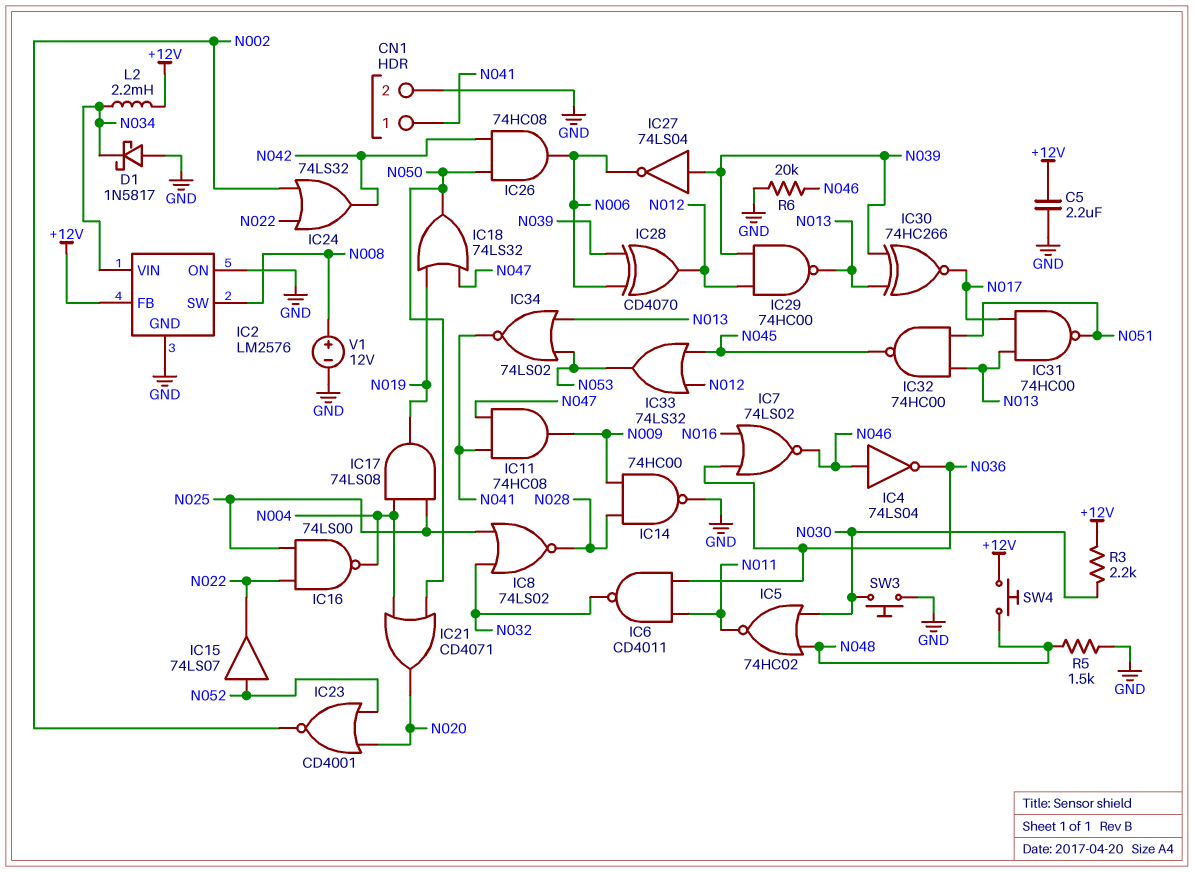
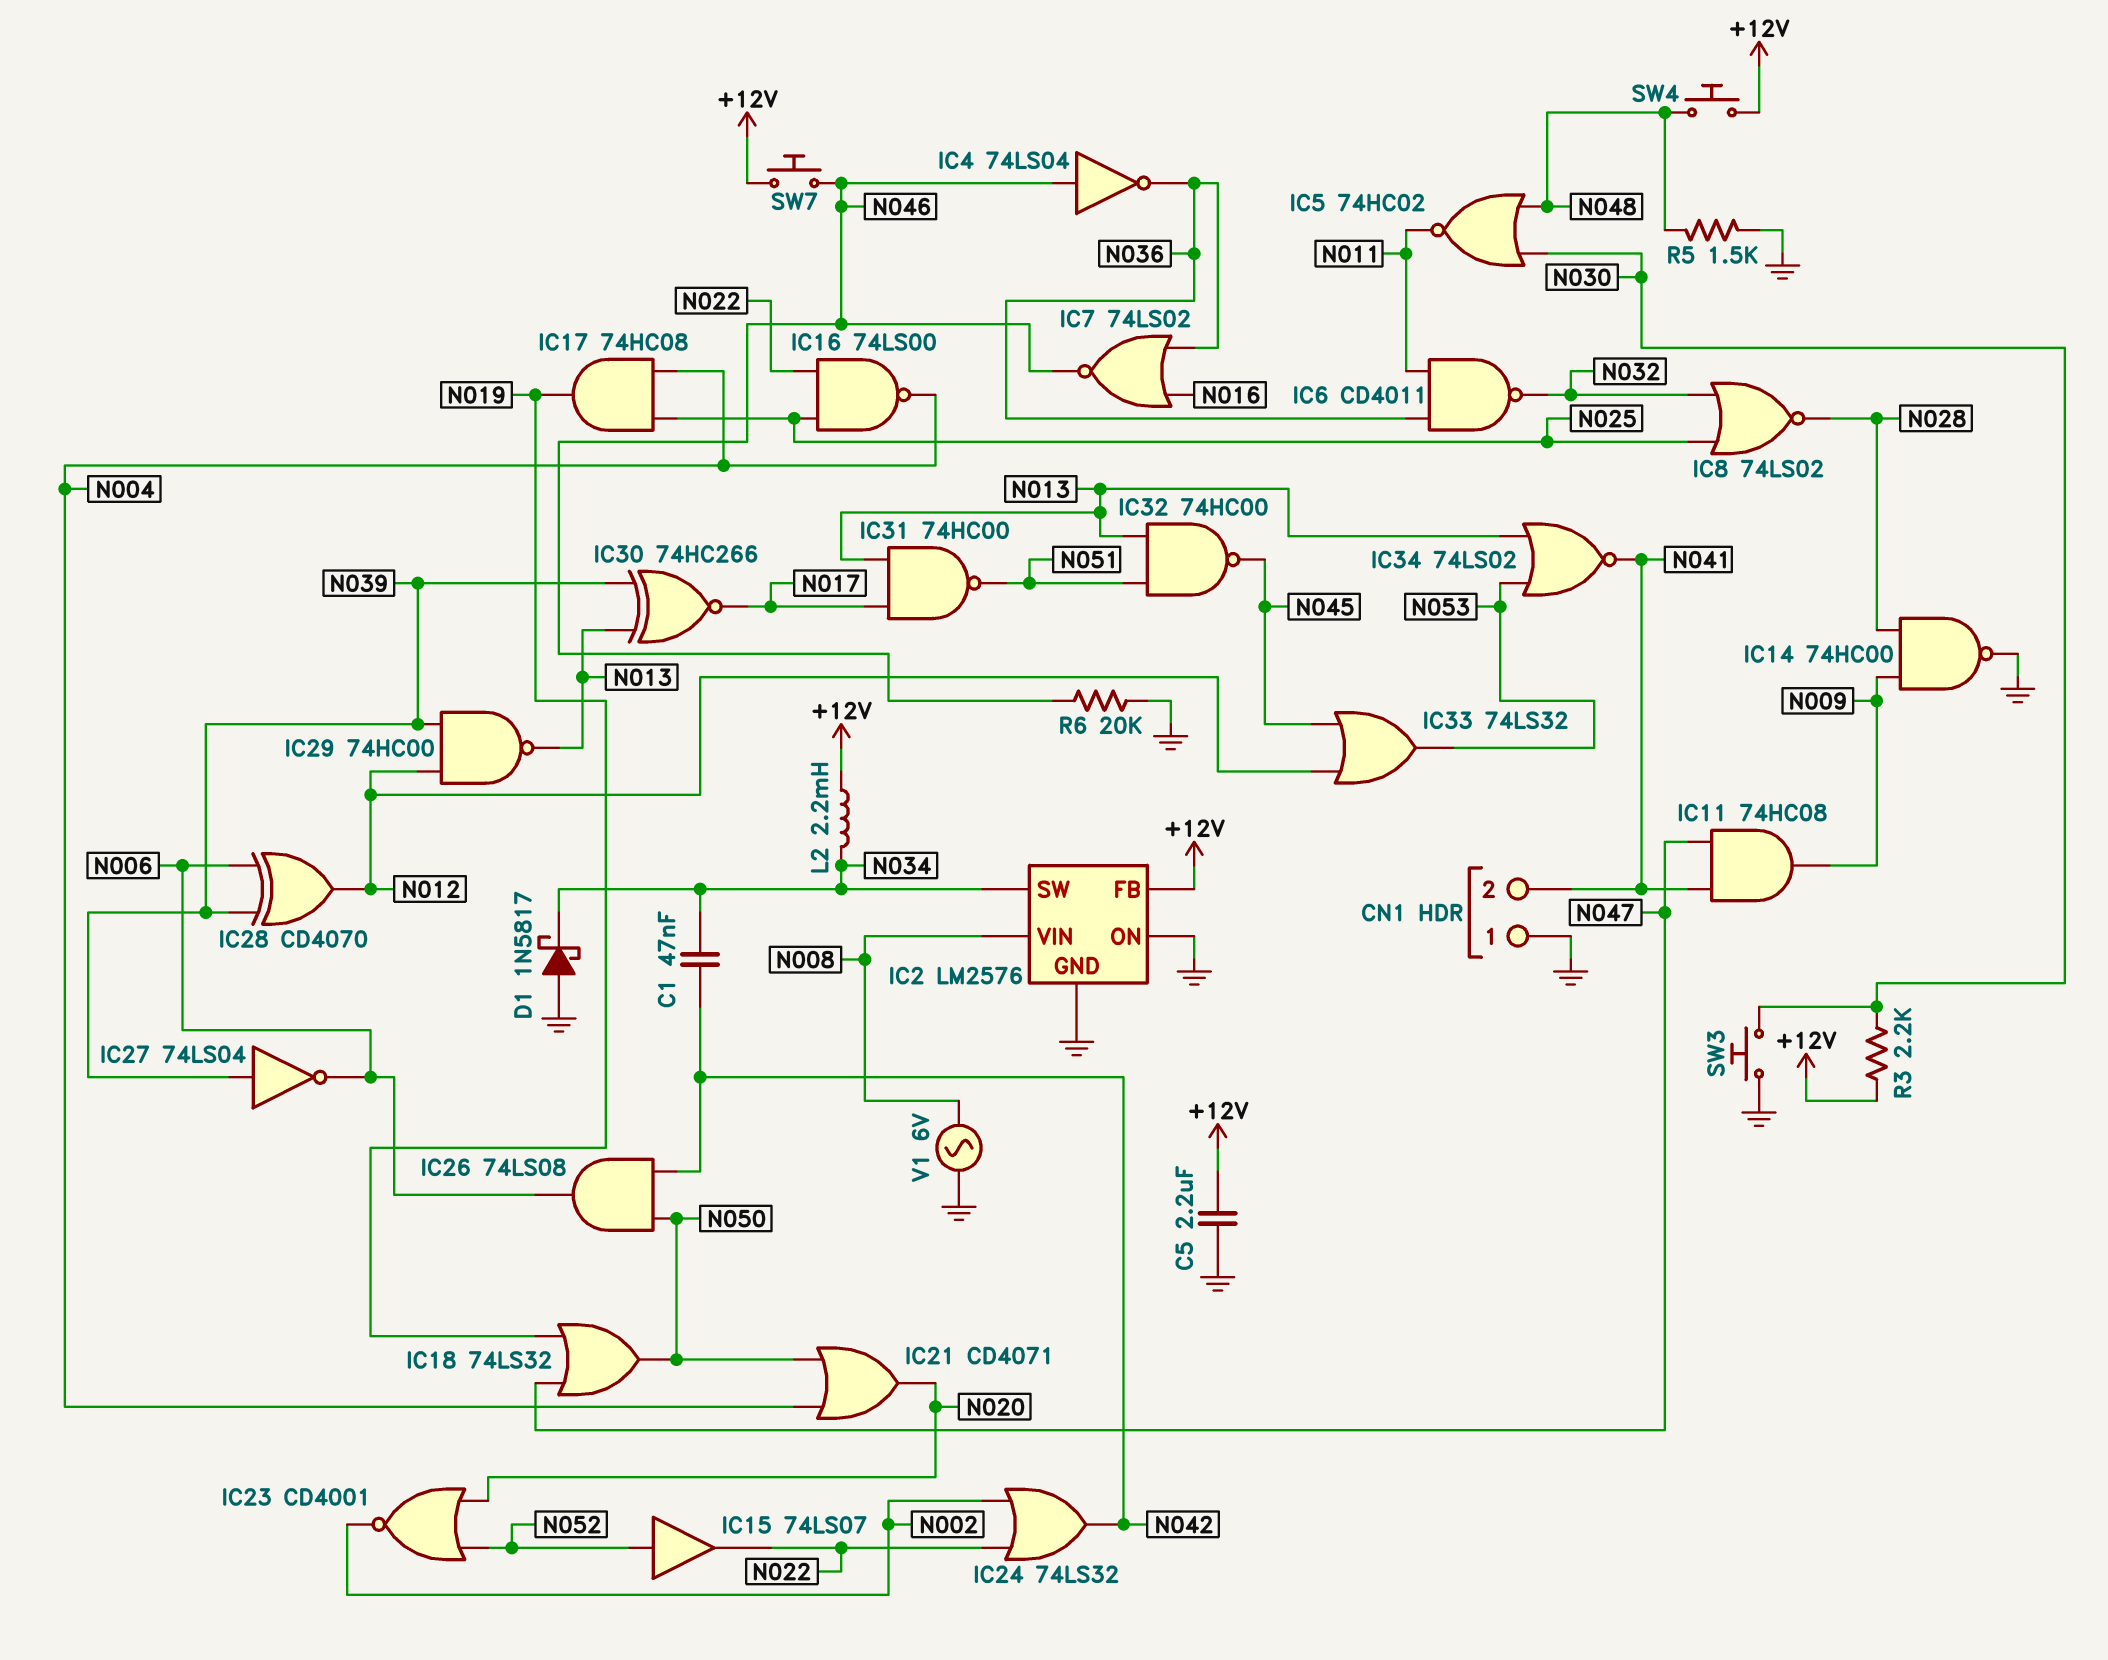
C1: none -> 47nF (N034, N042)
CN1 pin 1: N041 -> GND
CN1 pin 2: GND -> N041
IC2 pin SW: N008 -> N034
IC2 pin VIN: N034 -> N008
IC17: AND 74LS08 (in N004, in N025, out N019) -> AND 74HC08 (in N004, in N025, out N019)
IC26: AND 74HC08 (in N042, in N050, out N006) -> AND 74LS08 (in N042, in N050, out N006)
SW7: none -> button (+12V, N046)
V1: 12V (plus N008, minus GND) -> AC 6V (GND, N008)

